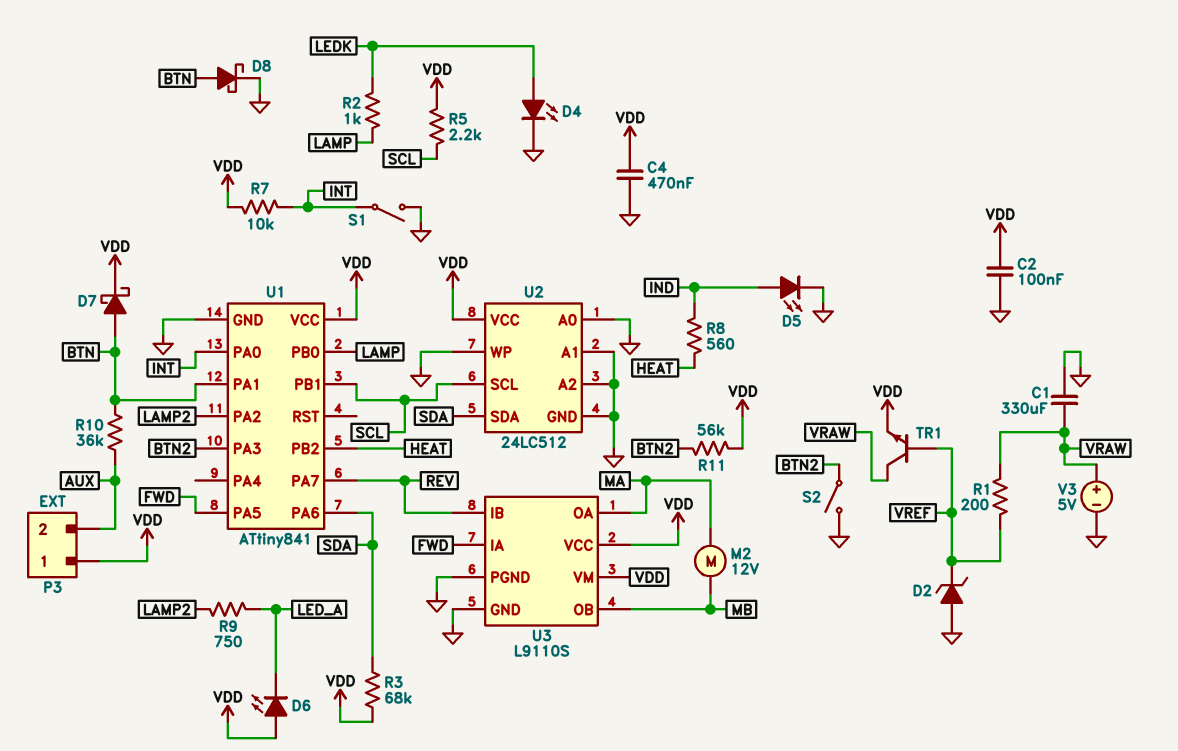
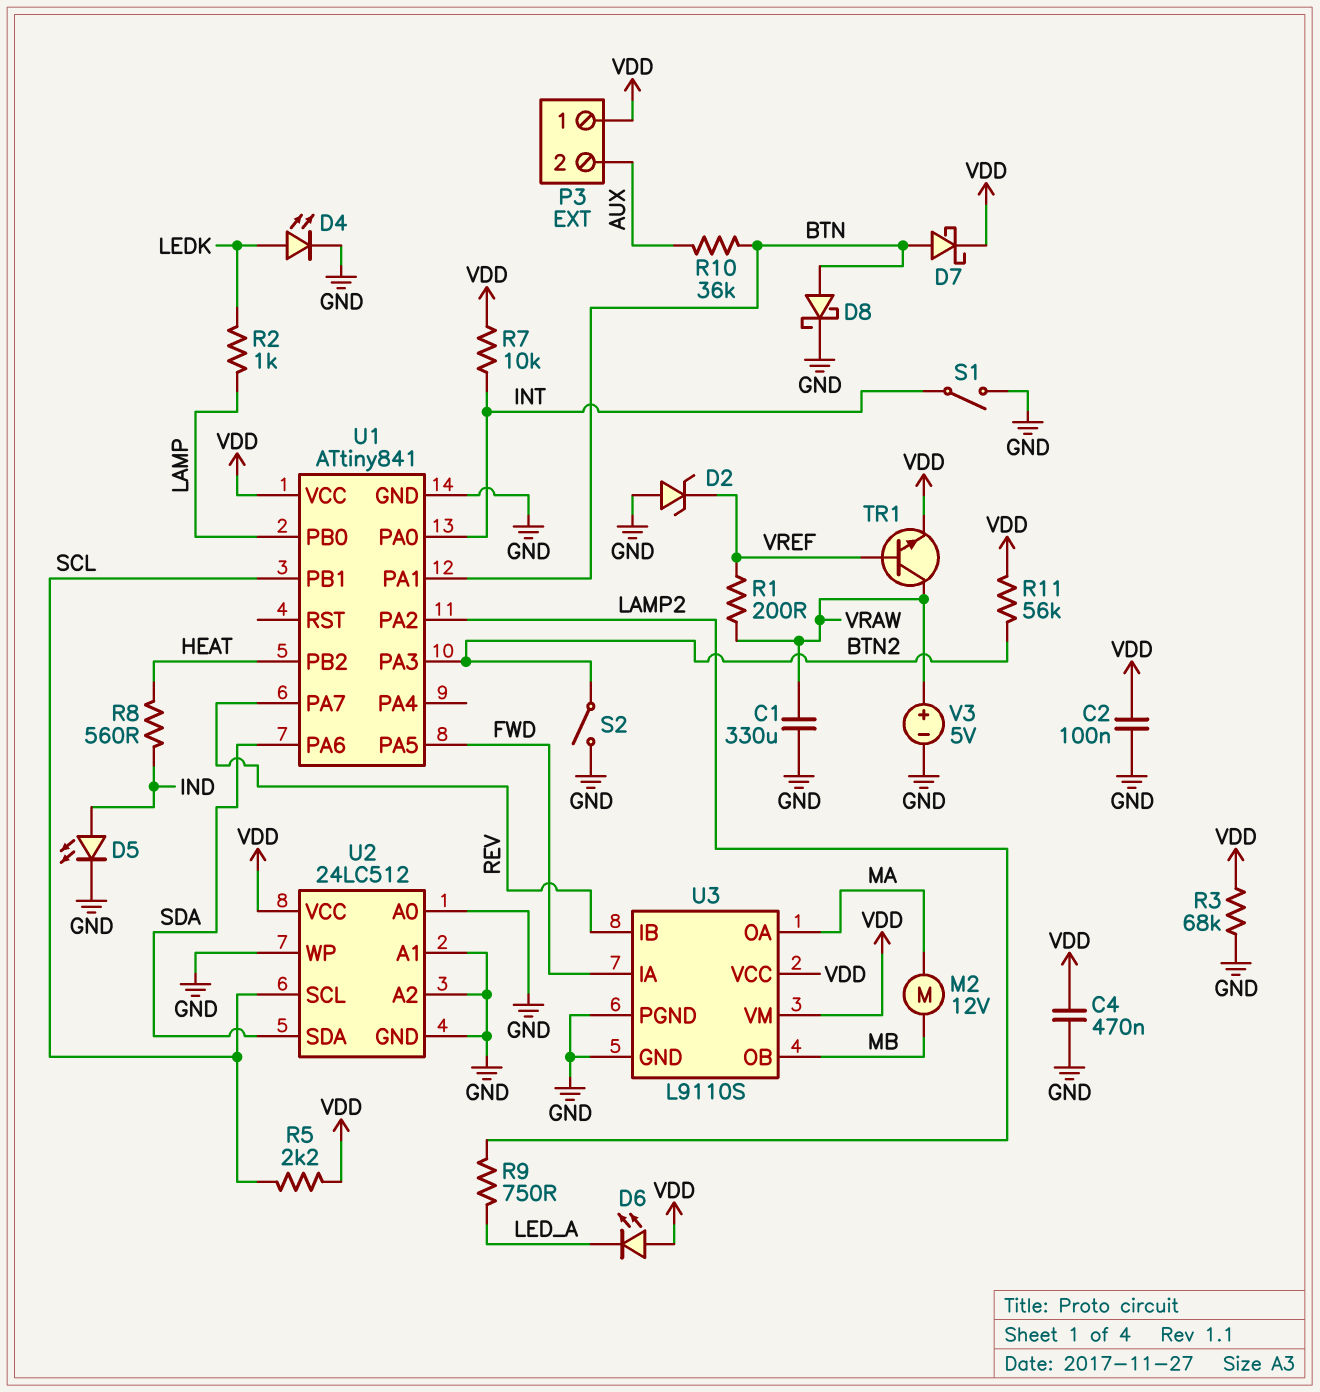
R3: 68k (SDA, VDD) -> 68k (GND, VDD)

